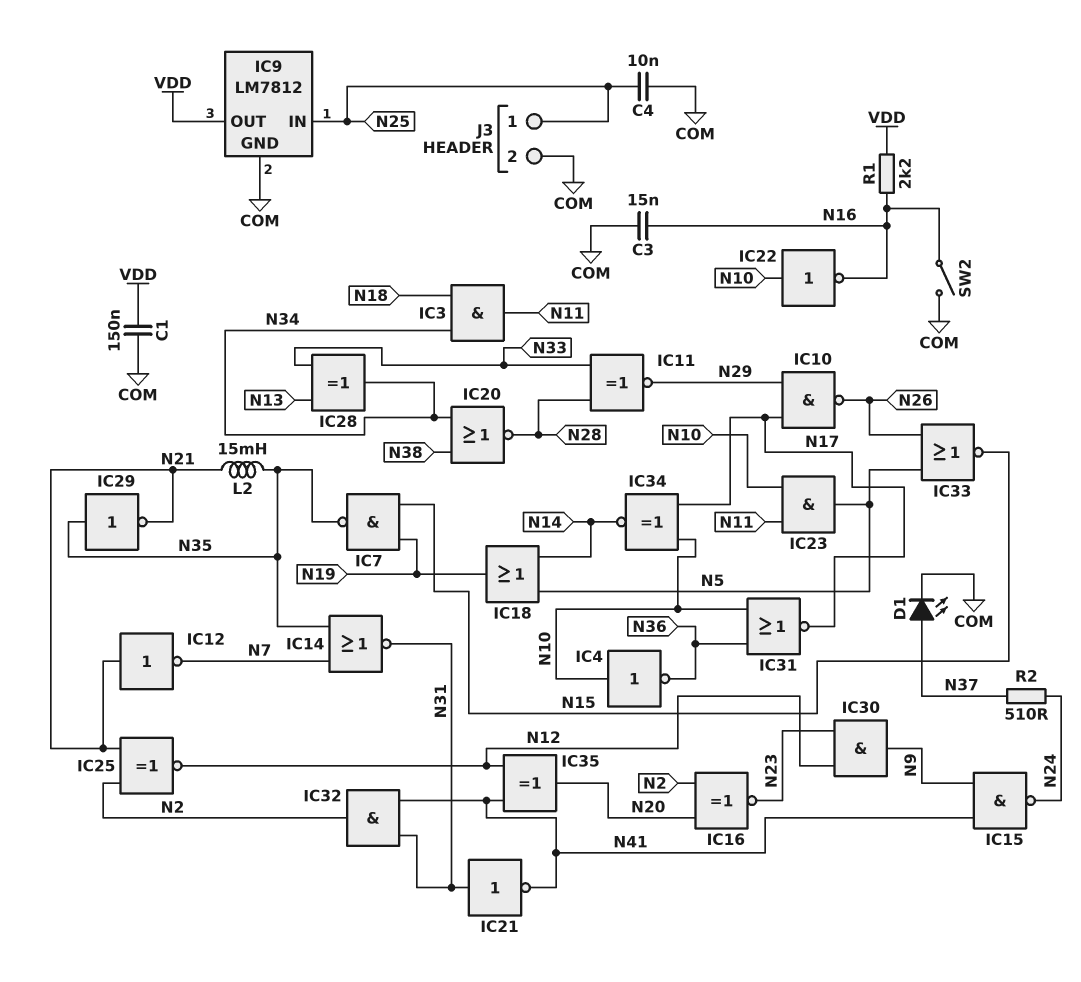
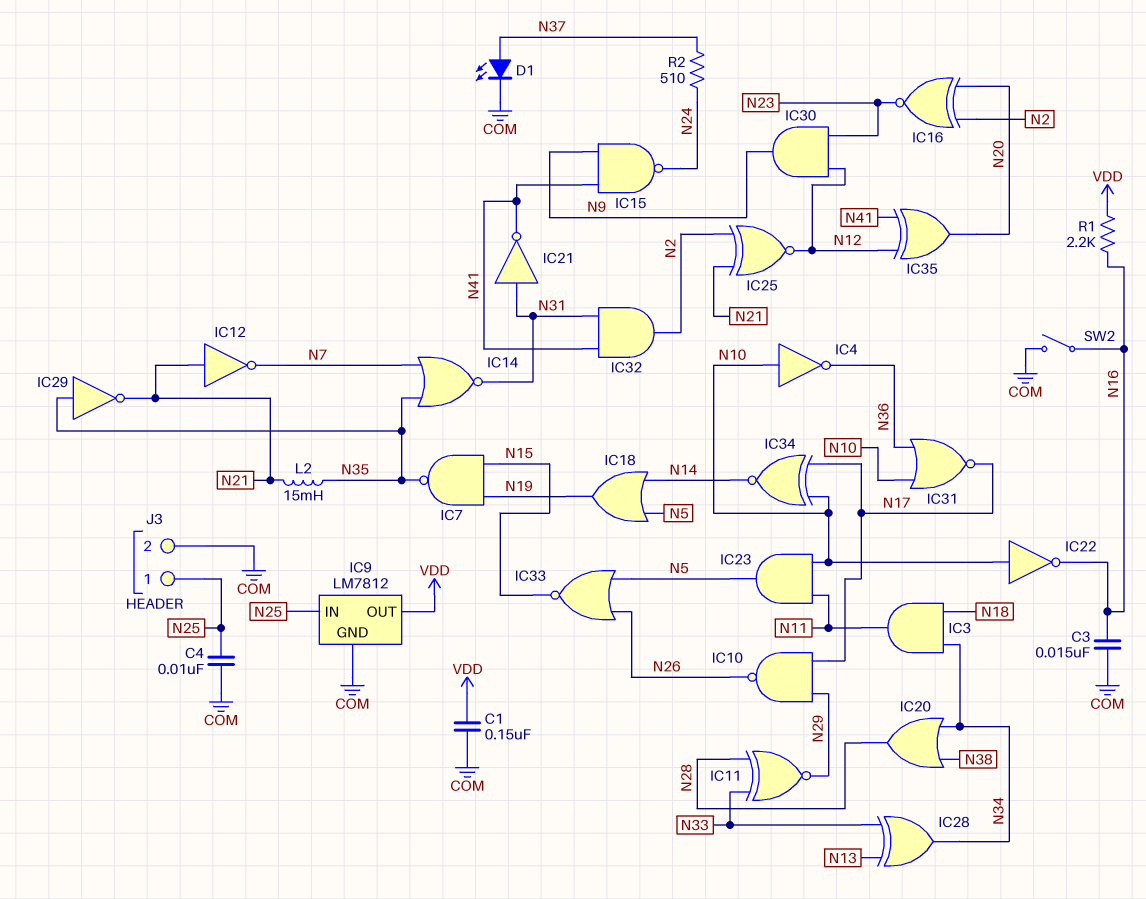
IC20: NOR (in N34, in N38, out N28) -> OR (in N34, in N38, out N28)

